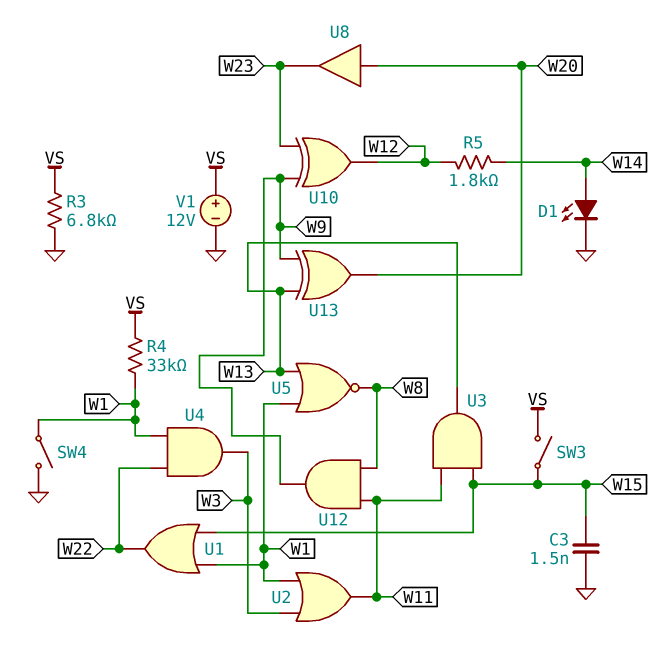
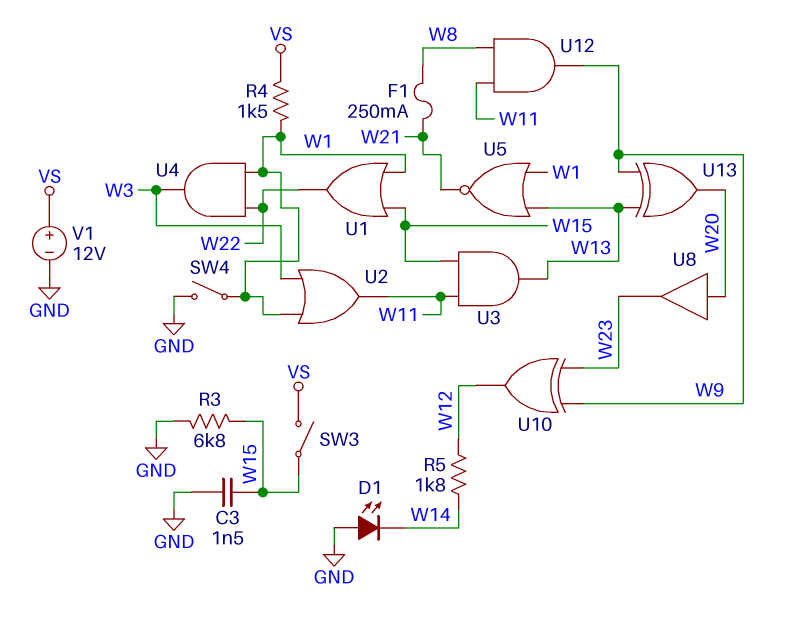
D1: LED (A W14, K GND) -> LED (A GND, K W14)
F1: none -> 250mA (W8, W21)
R3: 6.8k (GND, VS) -> 6.8k (GND, W15)
R4: 33k (VS, W1) -> 1.5k (VS, W1)
U5: NOR (in W1, in W13, out W8) -> NOR (in W1, in W13, out W21)

